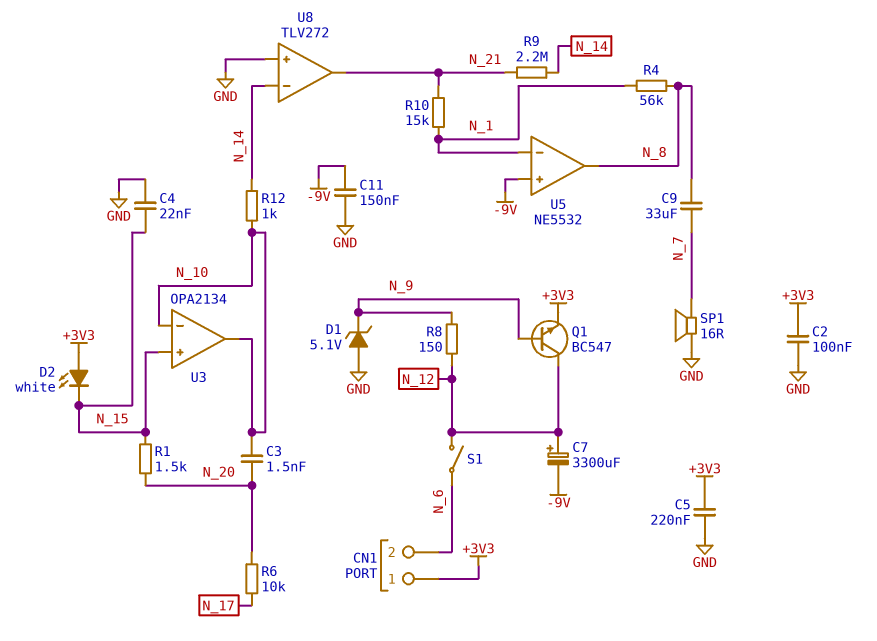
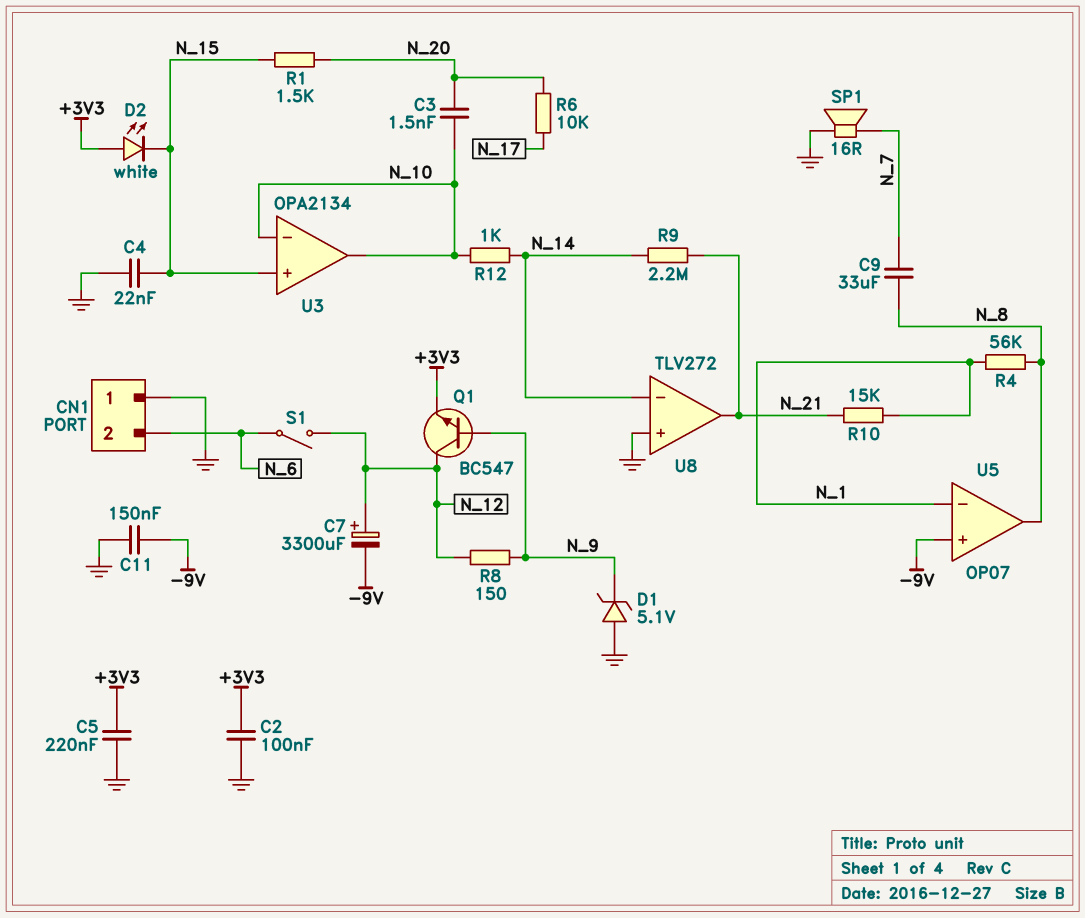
CN1 pin 1: +3V3 -> GND
U5: NE5532 -> OP07

